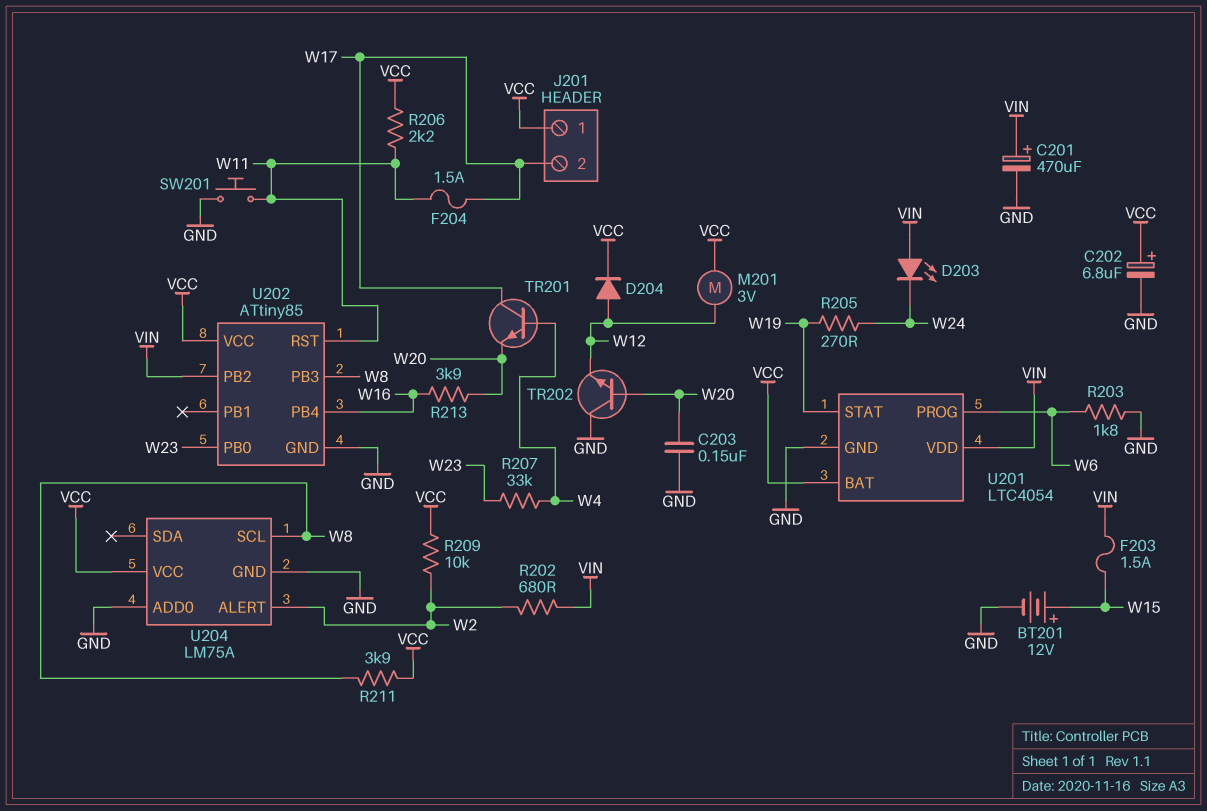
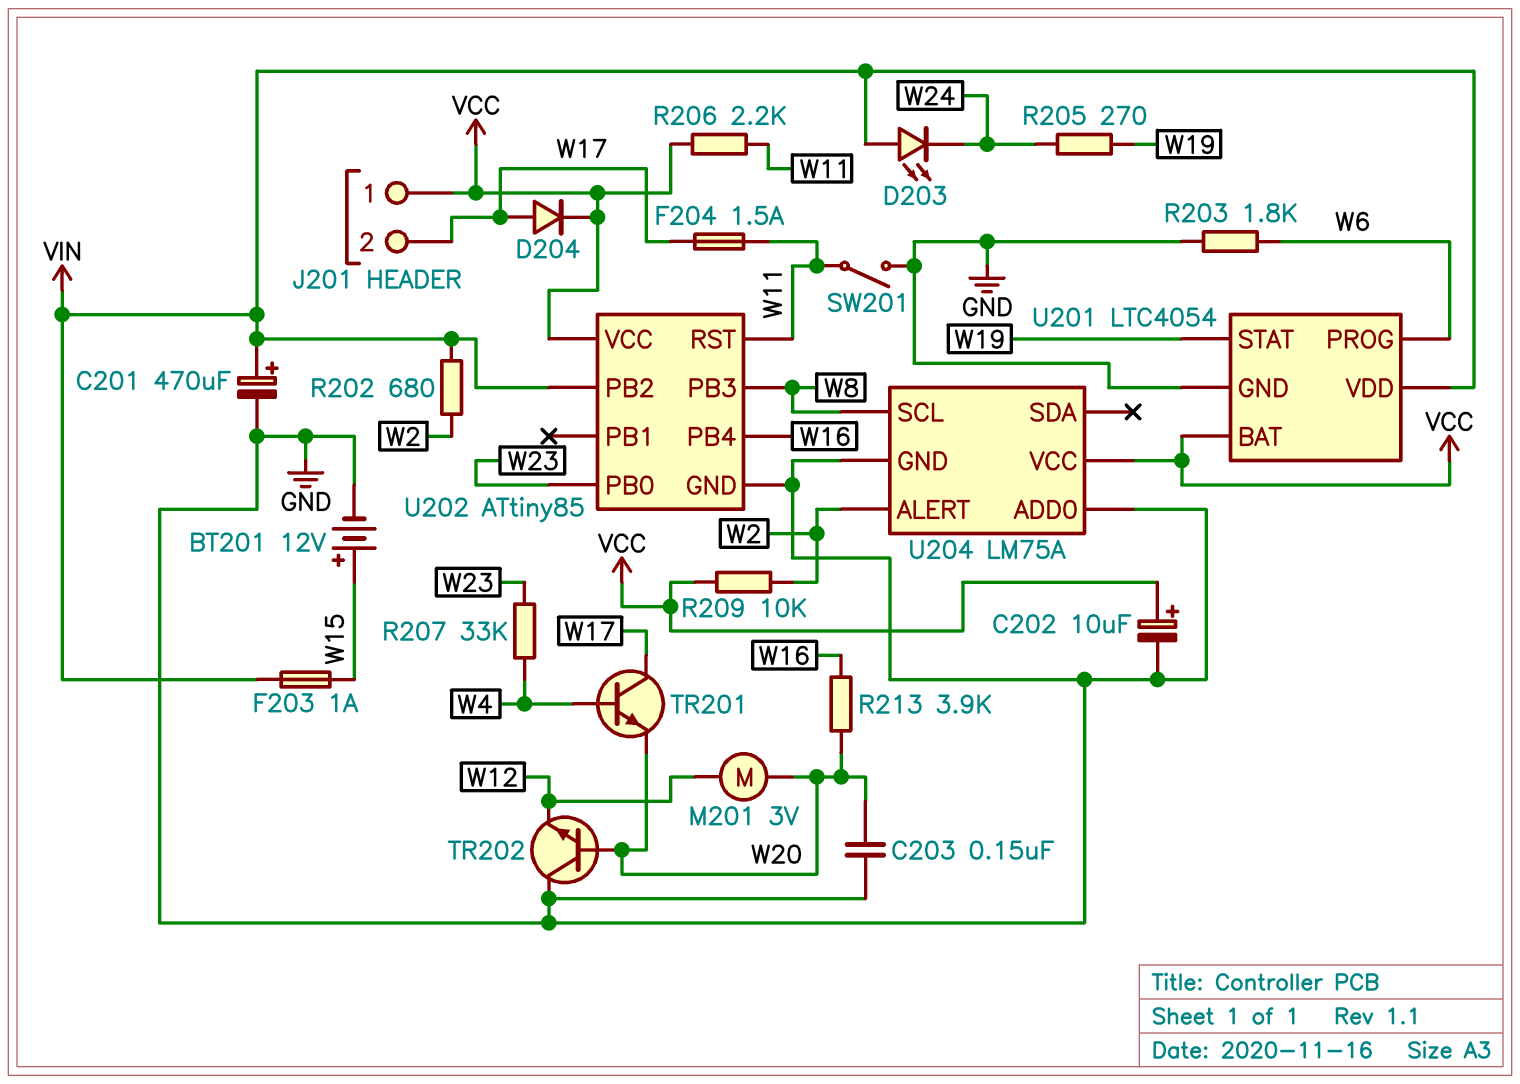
C202: 6.8uF (plus VCC, minus GND) -> 10uF (plus VCC, minus GND)
D204: diode (A W12, K VCC) -> diode (A W17, K VCC)
F203: 1.5A (VIN, W15) -> 1A (VIN, W15)
M201: motor 3V (VCC, W12) -> motor 3V (W12, W20)
R211: 3.9k (VCC, W8) -> none
SW201: button (GND, W11) -> switch (GND, W11)

